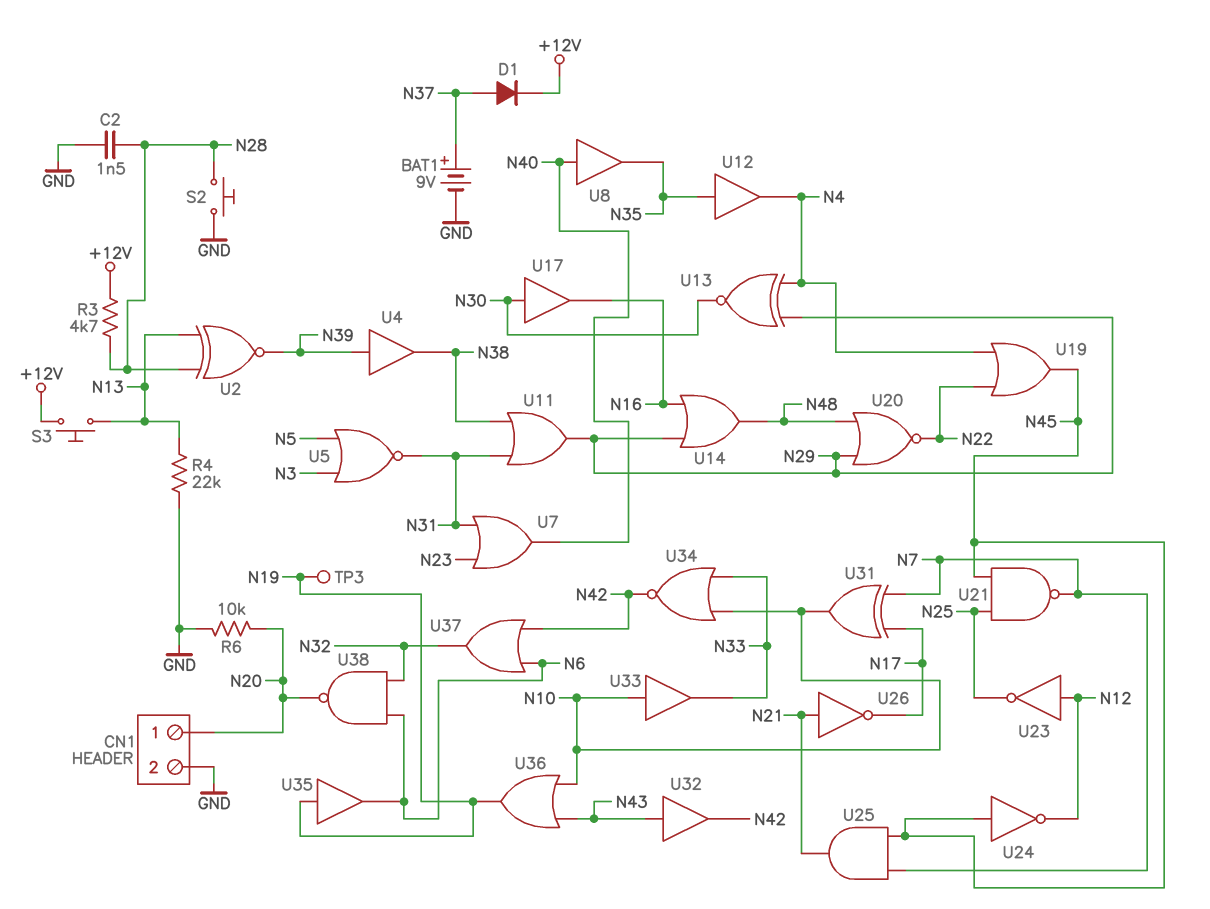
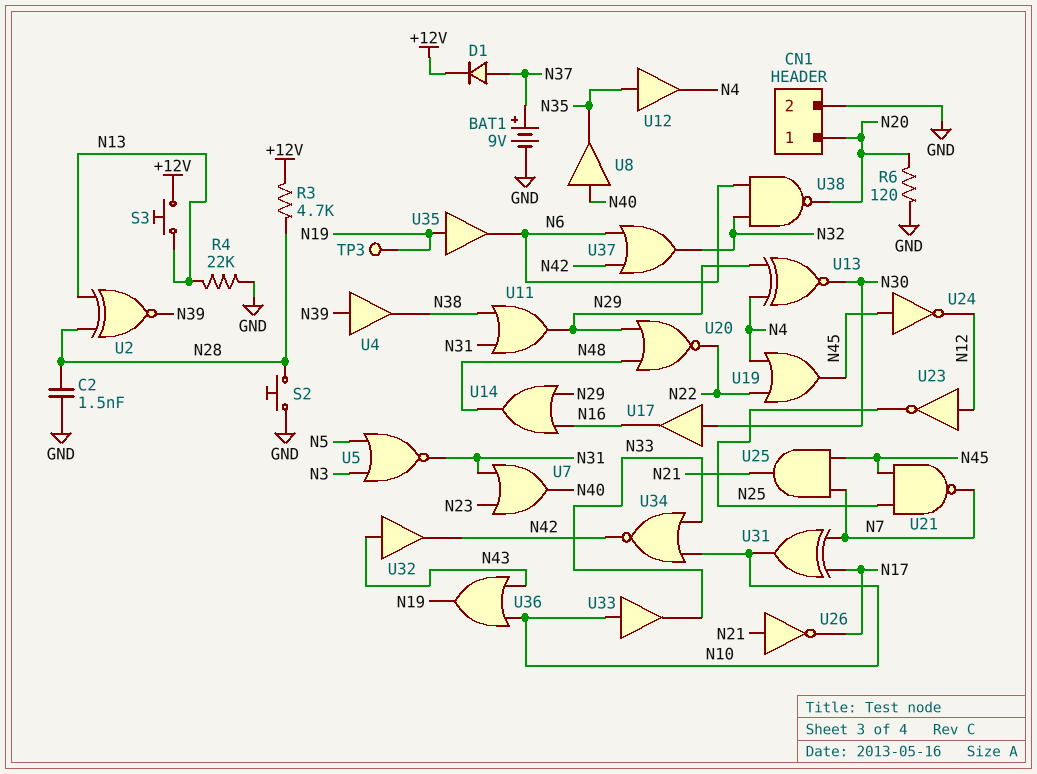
R6: 10k (GND, N20) -> 120 (GND, N20)

